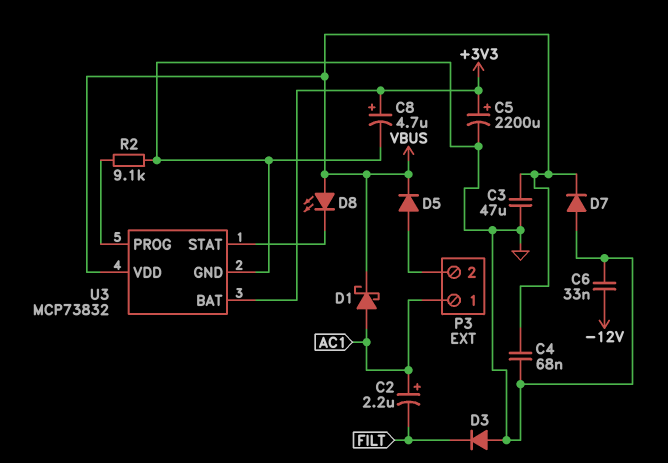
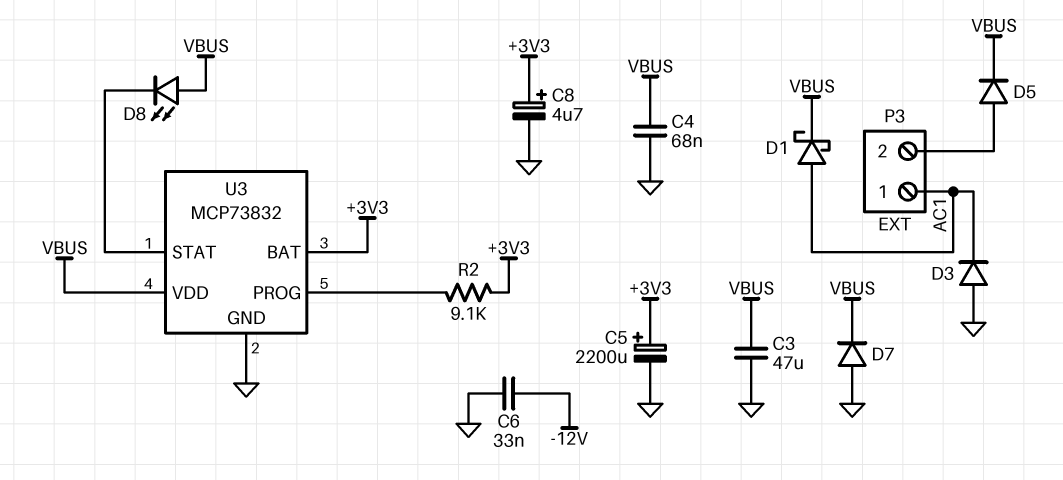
C2: 2.2uF (plus AC1, minus FILT) -> none
D3: diode (A GND, K FILT) -> diode (A GND, K AC1)
R2: 9.1k (GND, U3/PROG) -> 9.1k (+3V3, U3/PROG)

